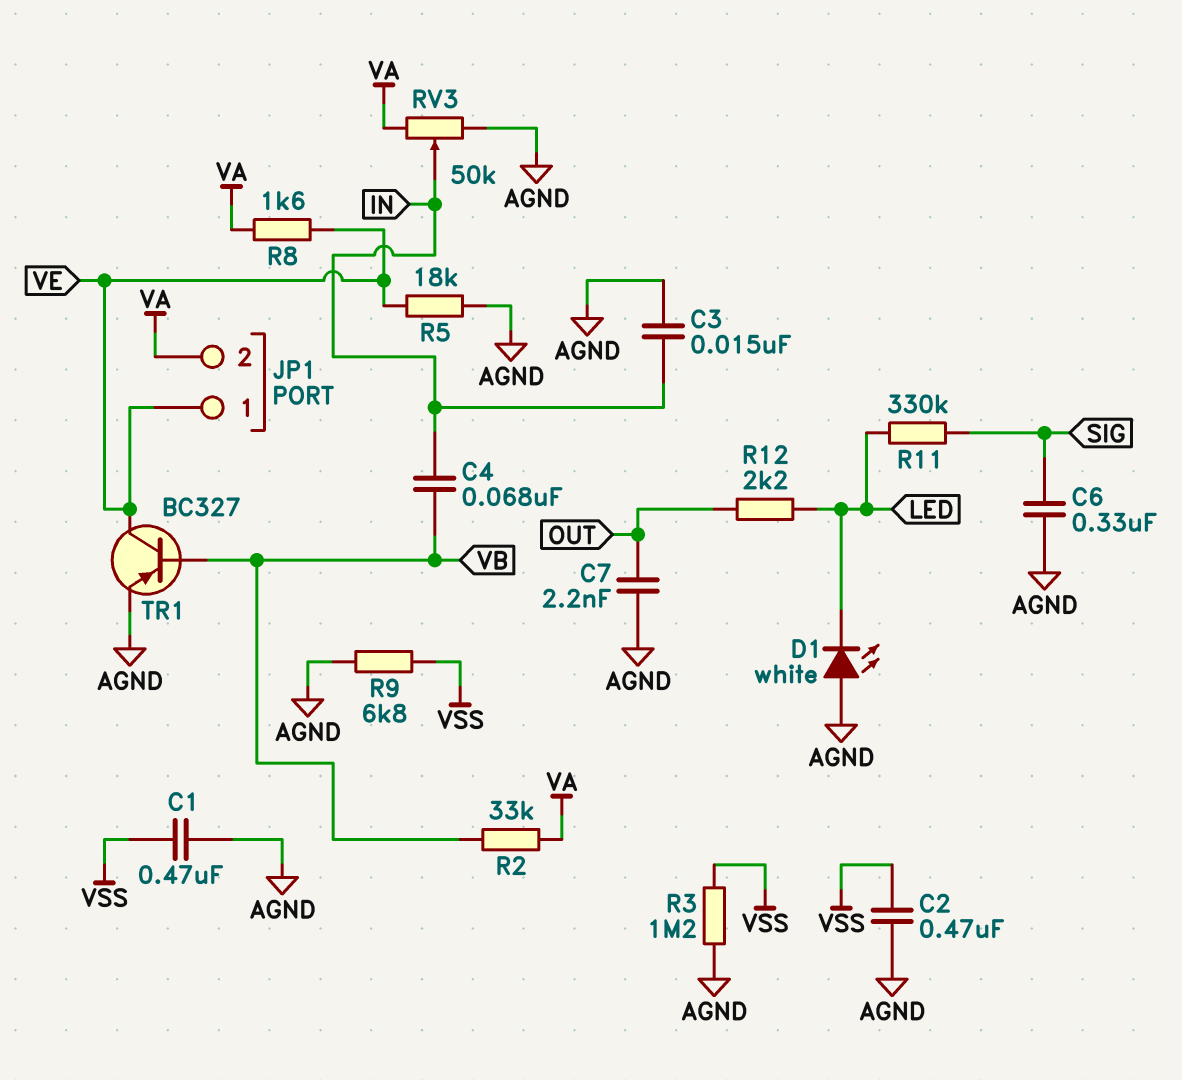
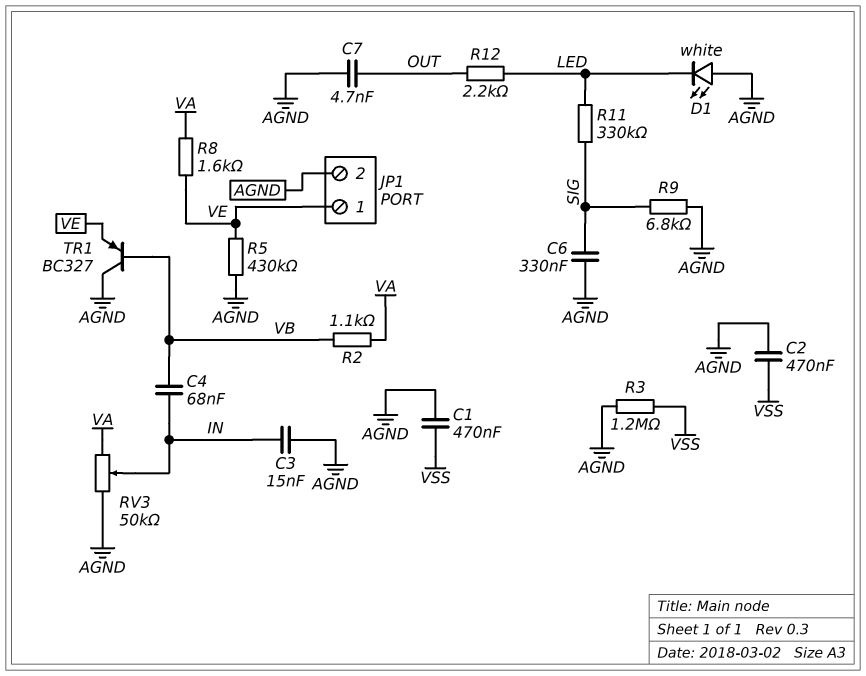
C7: 2.2nF (AGND, OUT) -> 4.7nF (AGND, OUT)
JP1 pin 2: VA -> AGND
R2: 33k (VA, VB) -> 1.1k (VA, VB)
R5: 18k (AGND, VE) -> 430k (AGND, VE)
R9: 6.8k (AGND, VSS) -> 6.8k (AGND, SIG)
TR1: PNP BC327 (B VB, C VE, E AGND) -> PNP BC327 (B VB, C AGND, E VE)

